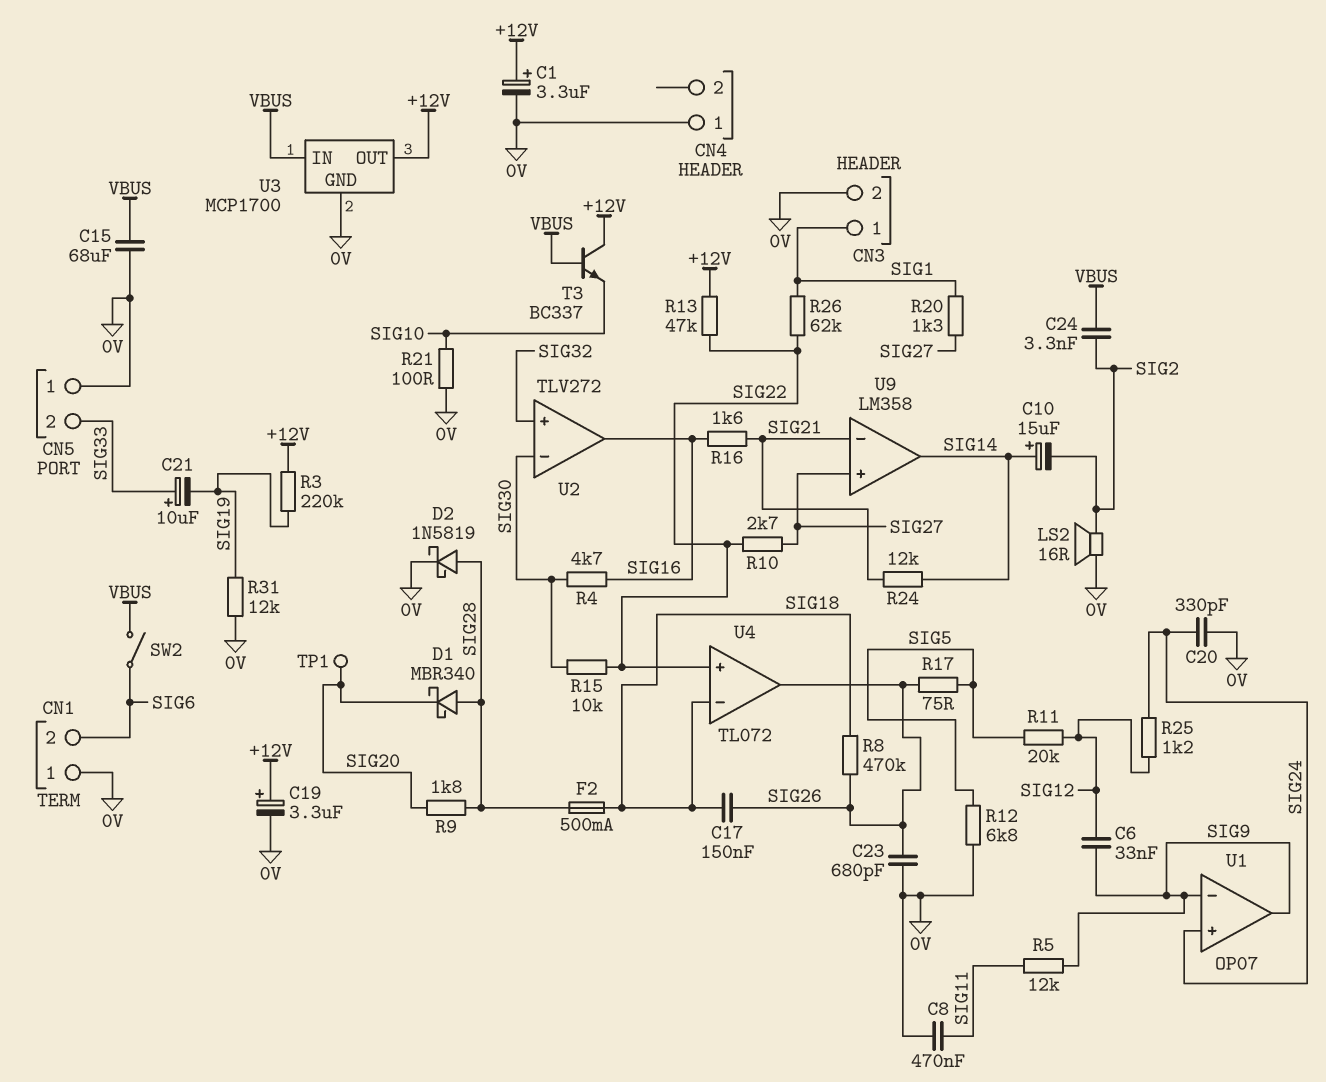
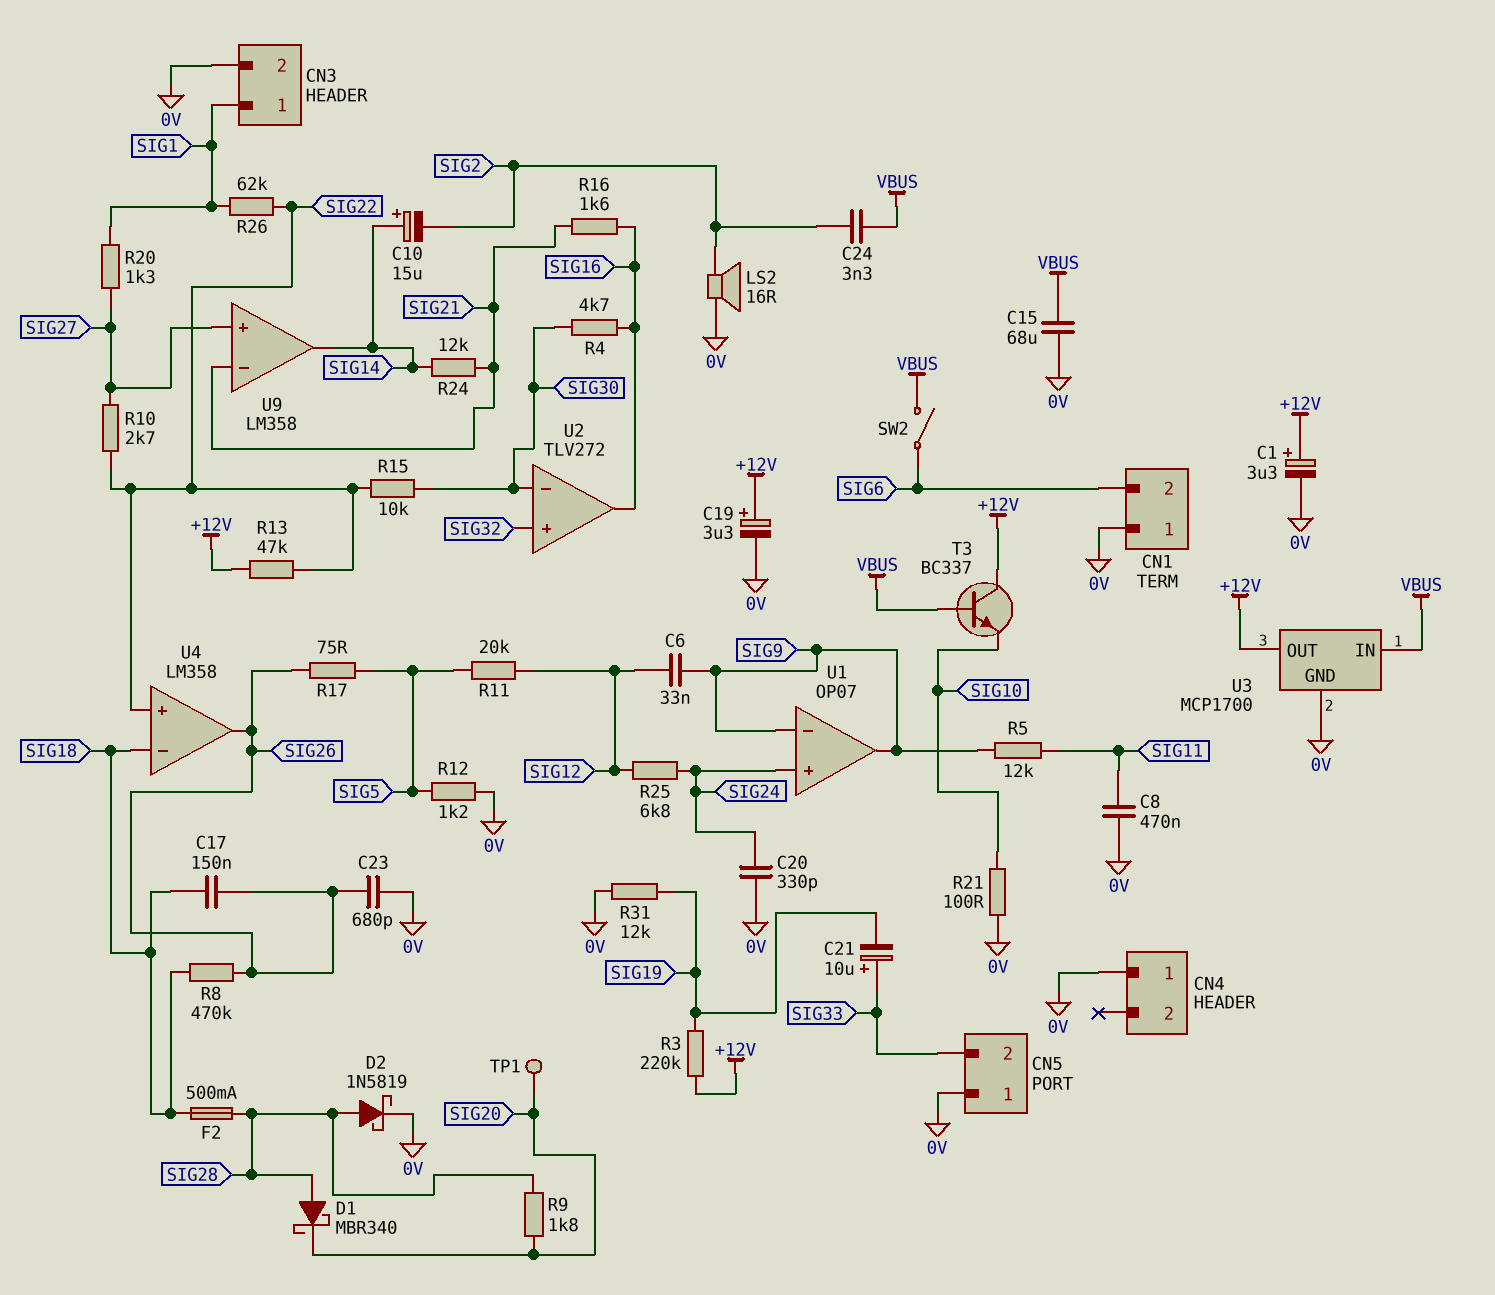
R12: 6.8k (0V, SIG5) -> 1.2k (0V, SIG5)
R25: 1.2k (SIG12, SIG24) -> 6.8k (SIG12, SIG24)
U4: TL072 -> LM358

